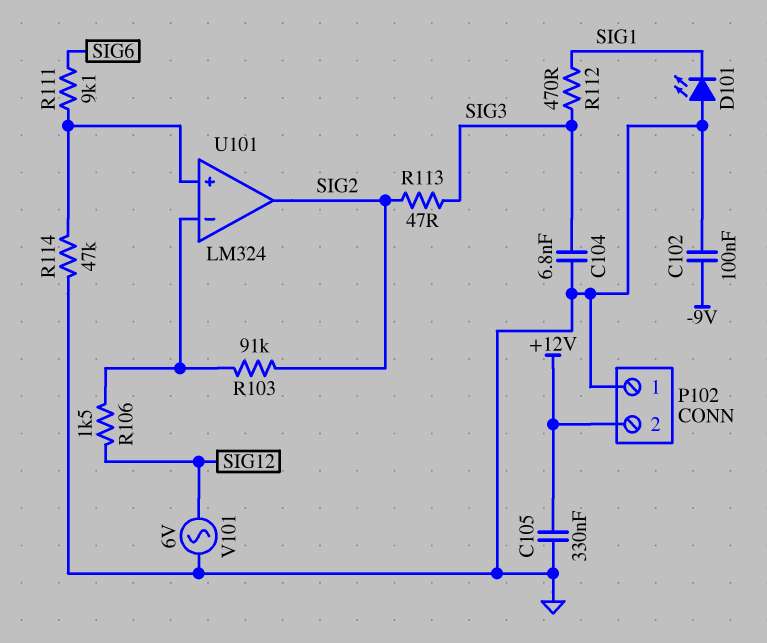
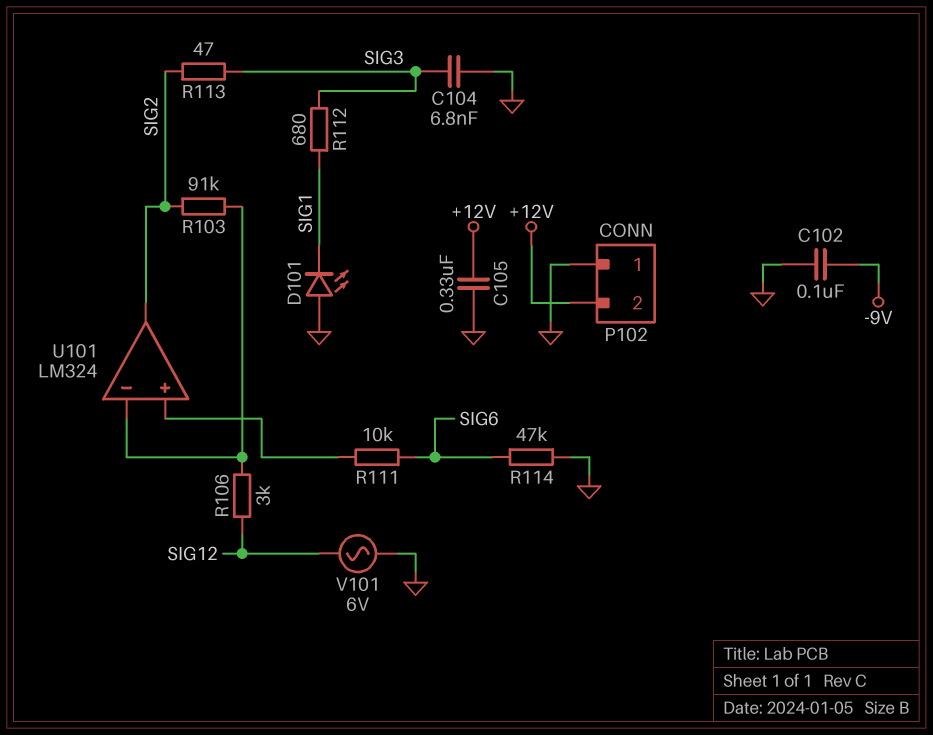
R106: 1.5k (SIG12, U101/in-) -> 3k (SIG12, U101/in-)
R111: 9.1k (SIG6, U101/in+) -> 10k (SIG6, U101/in+)
R112: 470 (SIG1, SIG3) -> 680 (SIG1, SIG3)
R114: 47k (GND, U101/in+) -> 47k (GND, SIG6)

